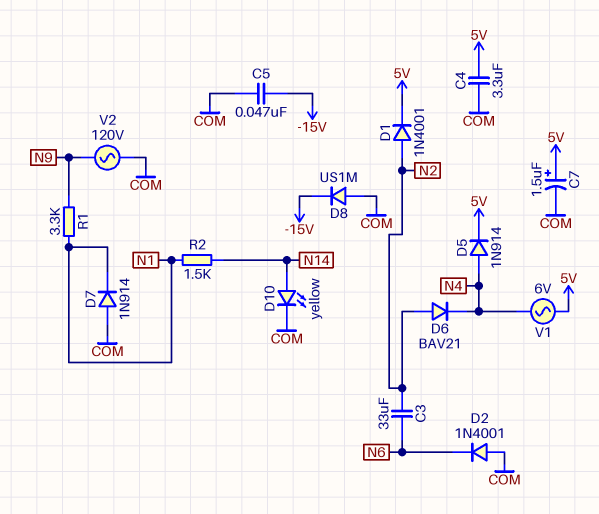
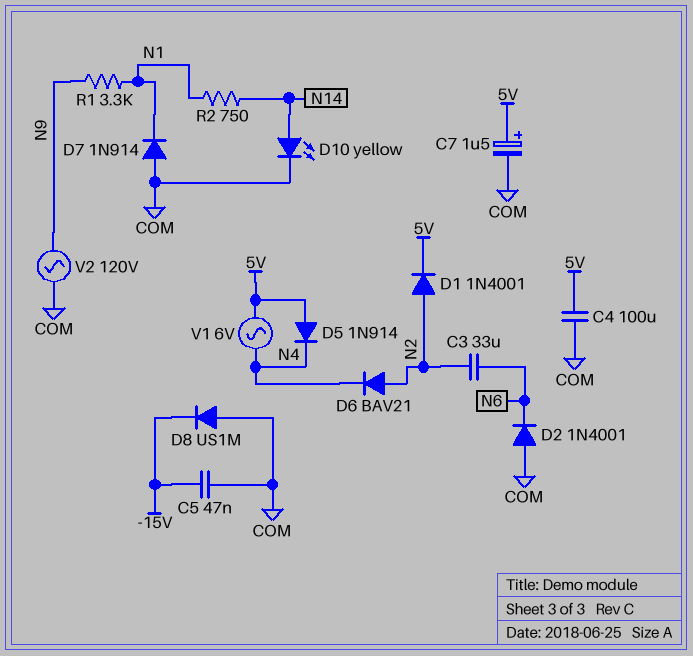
C4: 3.3uF (5V, COM) -> 100uF (5V, COM)
D5: diode 1N914 (A N4, K 5V) -> diode 1N914 (A 5V, K N4)
R2: 1.5k (N1, N14) -> 750 (N1, N14)

